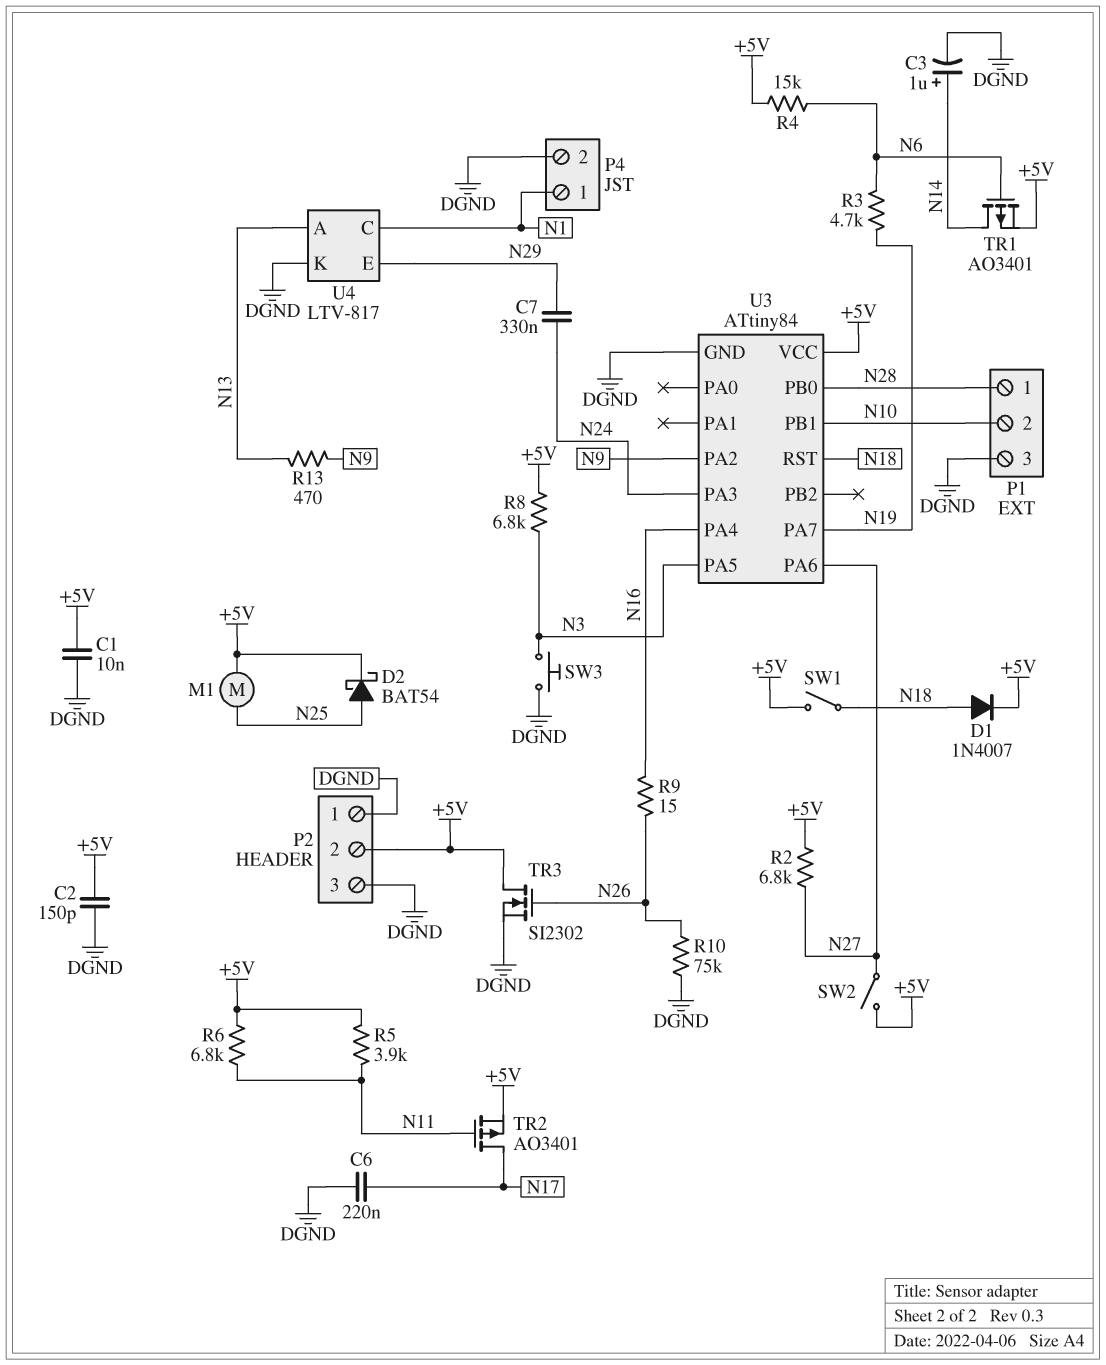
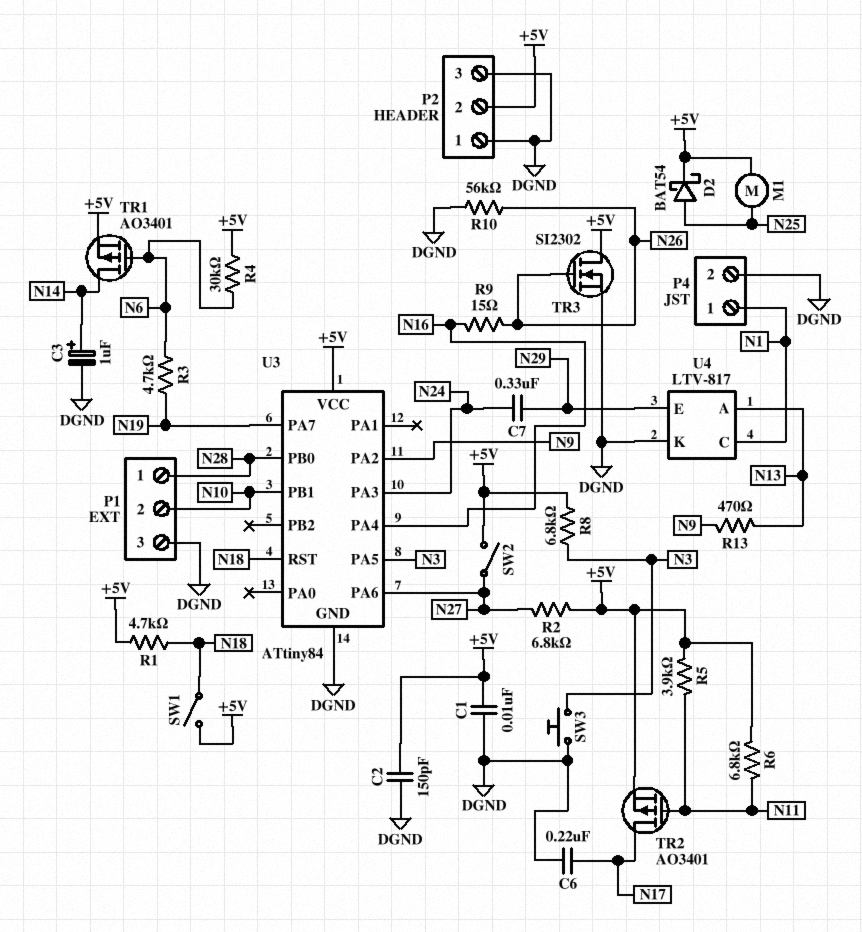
D1: diode 1N4007 (A N18, K +5V) -> none
R1: none -> 4.7k (+5V, N18)
R4: 15k (+5V, N6) -> 30k (+5V, N6)
R10: 75k (DGND, N26) -> 56k (DGND, N26)

